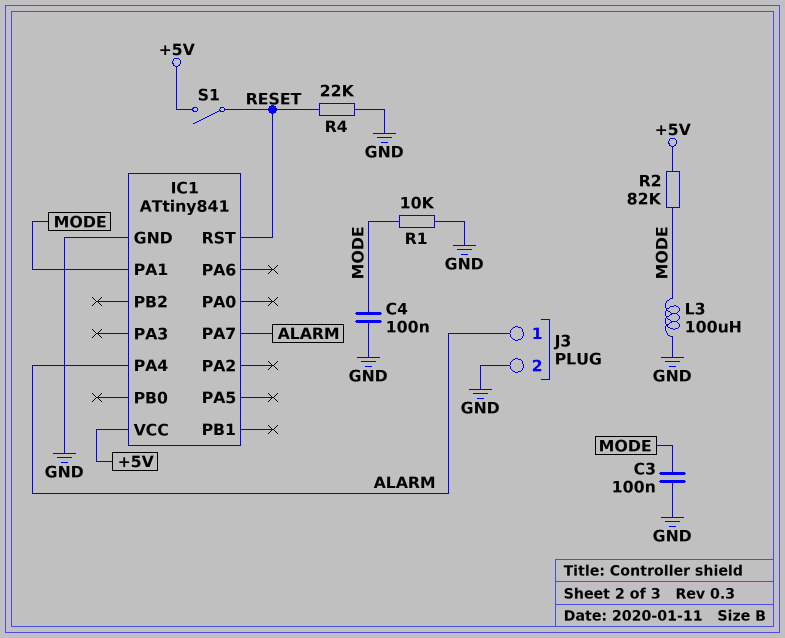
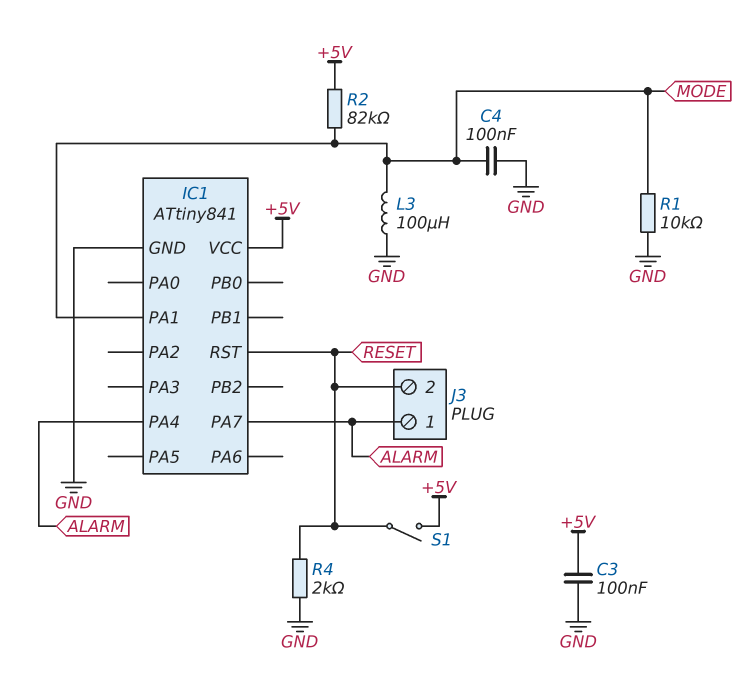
C3: 100nF (GND, MODE) -> 100nF (+5V, GND)
J3 pin 2: GND -> RESET
R4: 22k (GND, RESET) -> 2k (GND, RESET)

